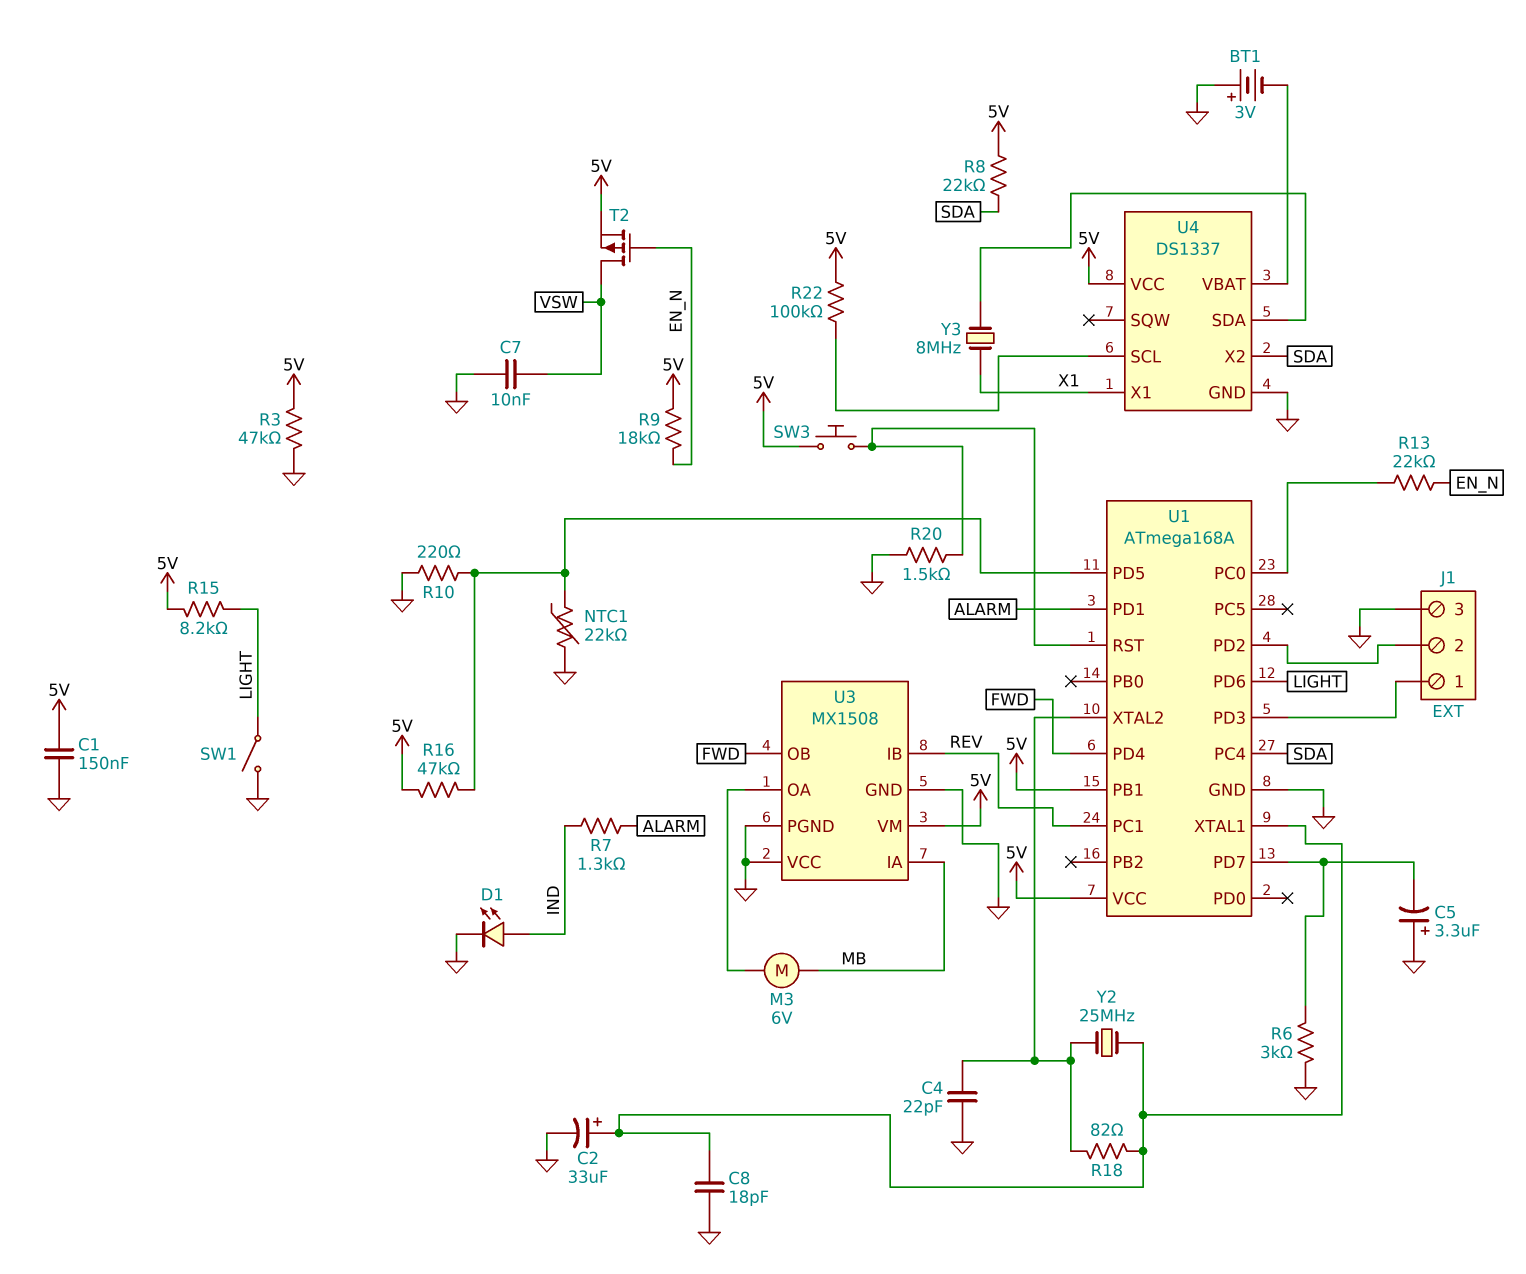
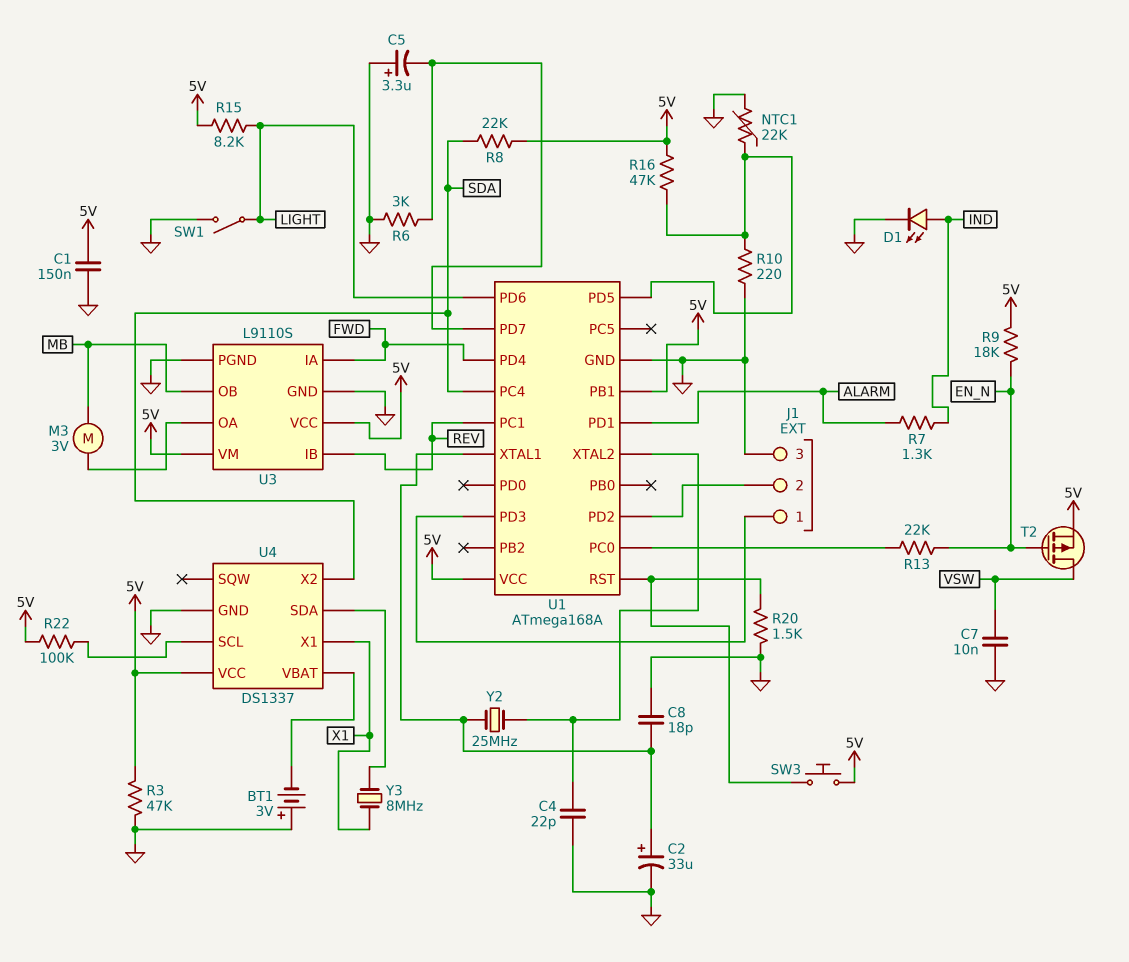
M3: motor 6V (MB, U3/OA) -> motor 3V (MB, U3/OA)
R18: 82 (U1/XTAL1, U1/XTAL2) -> none
U3: MX1508 -> L9110S
U3 pin IA: MB -> FWD
U3 pin OB: FWD -> MB
U3 pin VCC: GND -> 5V

